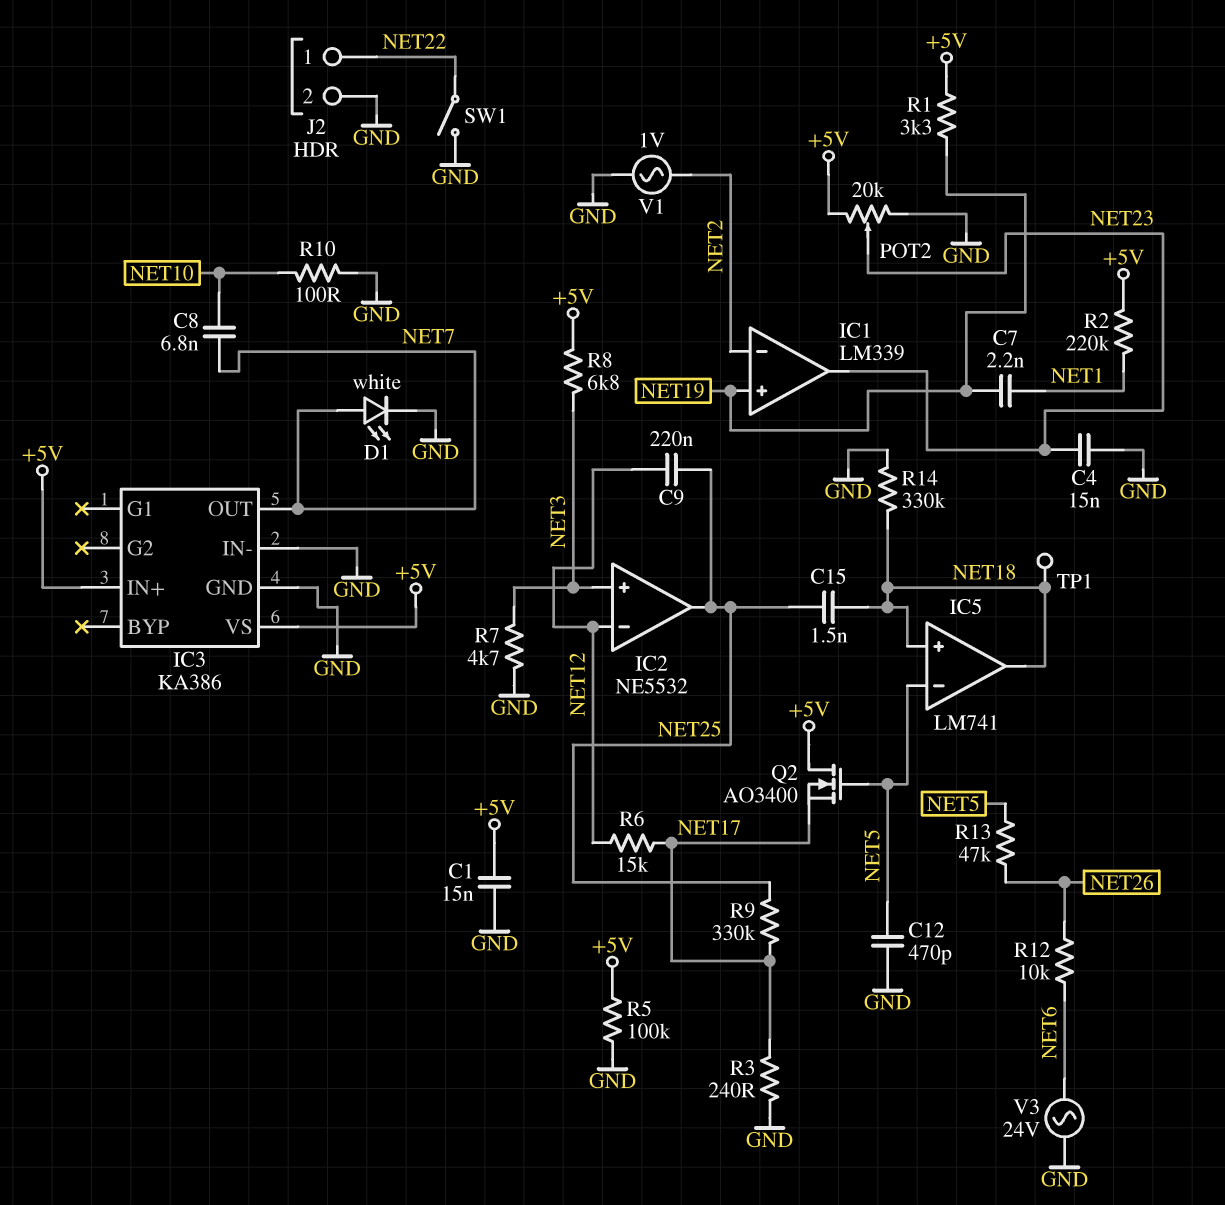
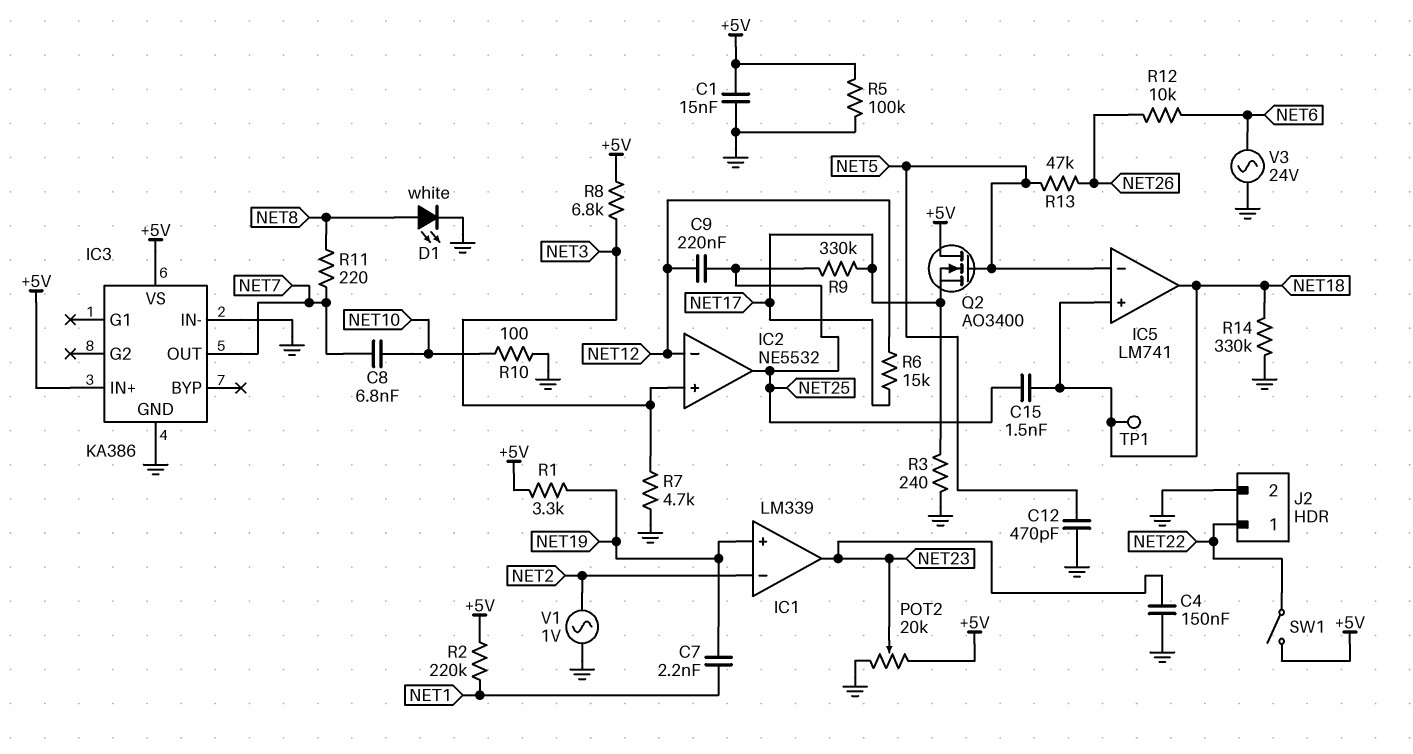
C4: 15nF (GND, NET23) -> 150nF (GND, NET23)
D1: LED white (A NET7, K GND) -> LED white (A NET8, K GND)
R11: none -> 220 (NET7, NET8)
SW1: switch (GND, NET22) -> switch (+5V, NET22)

